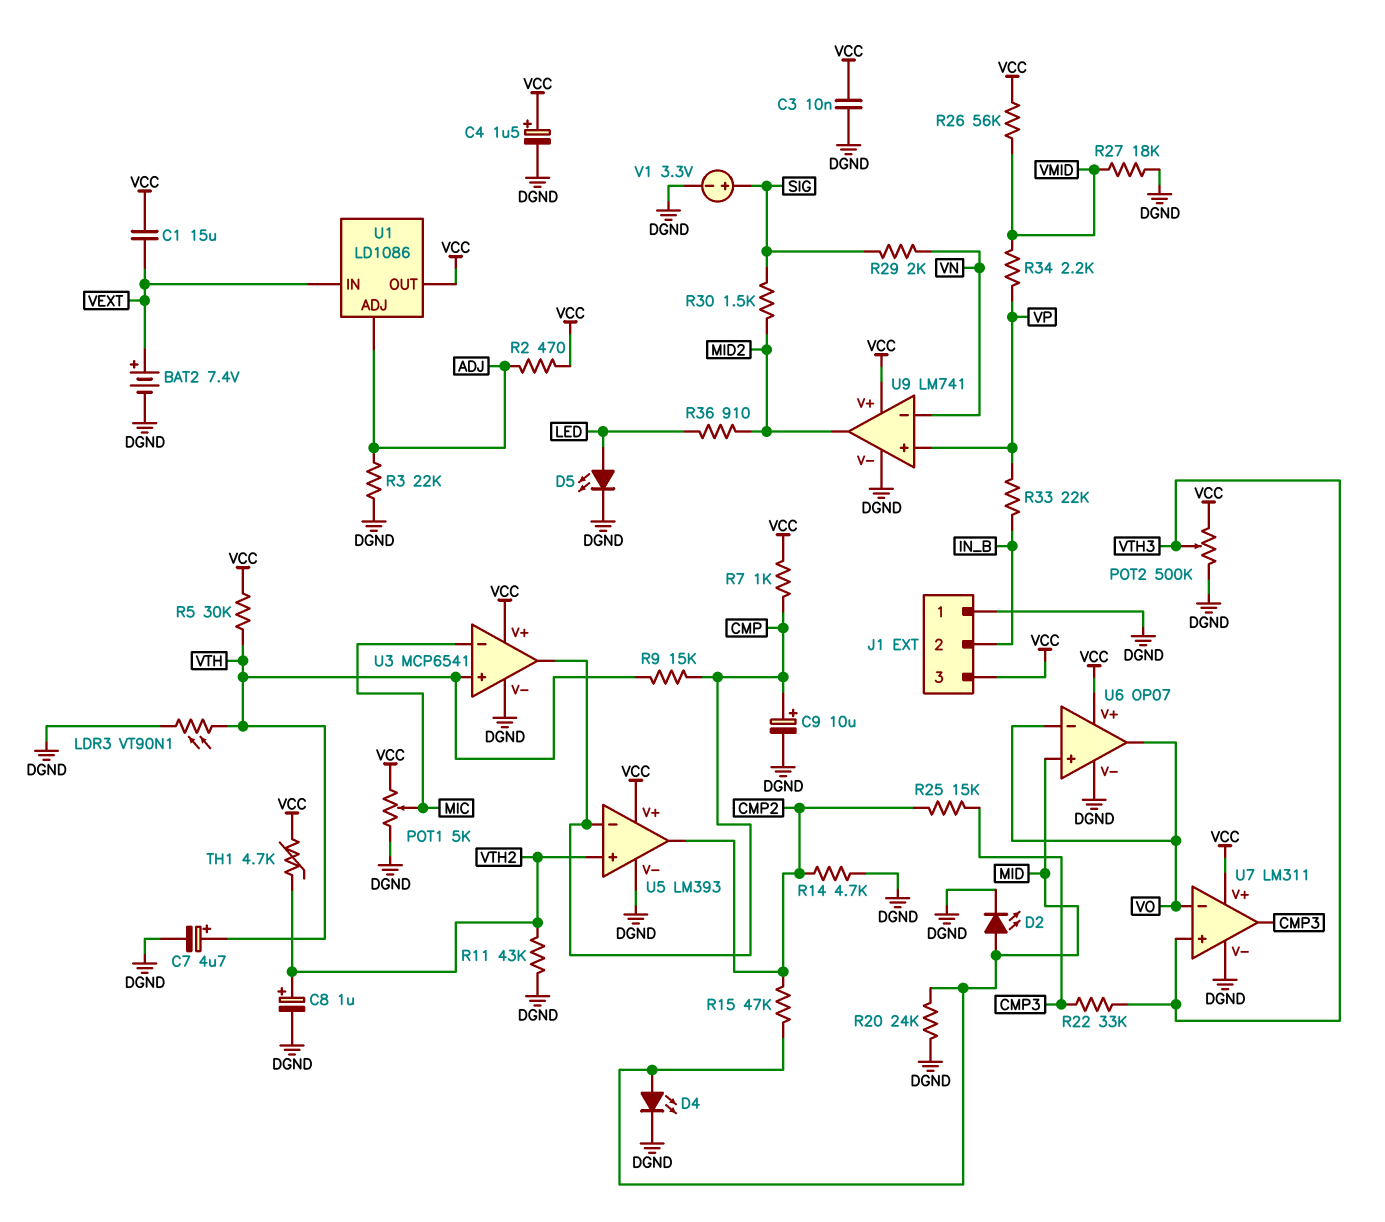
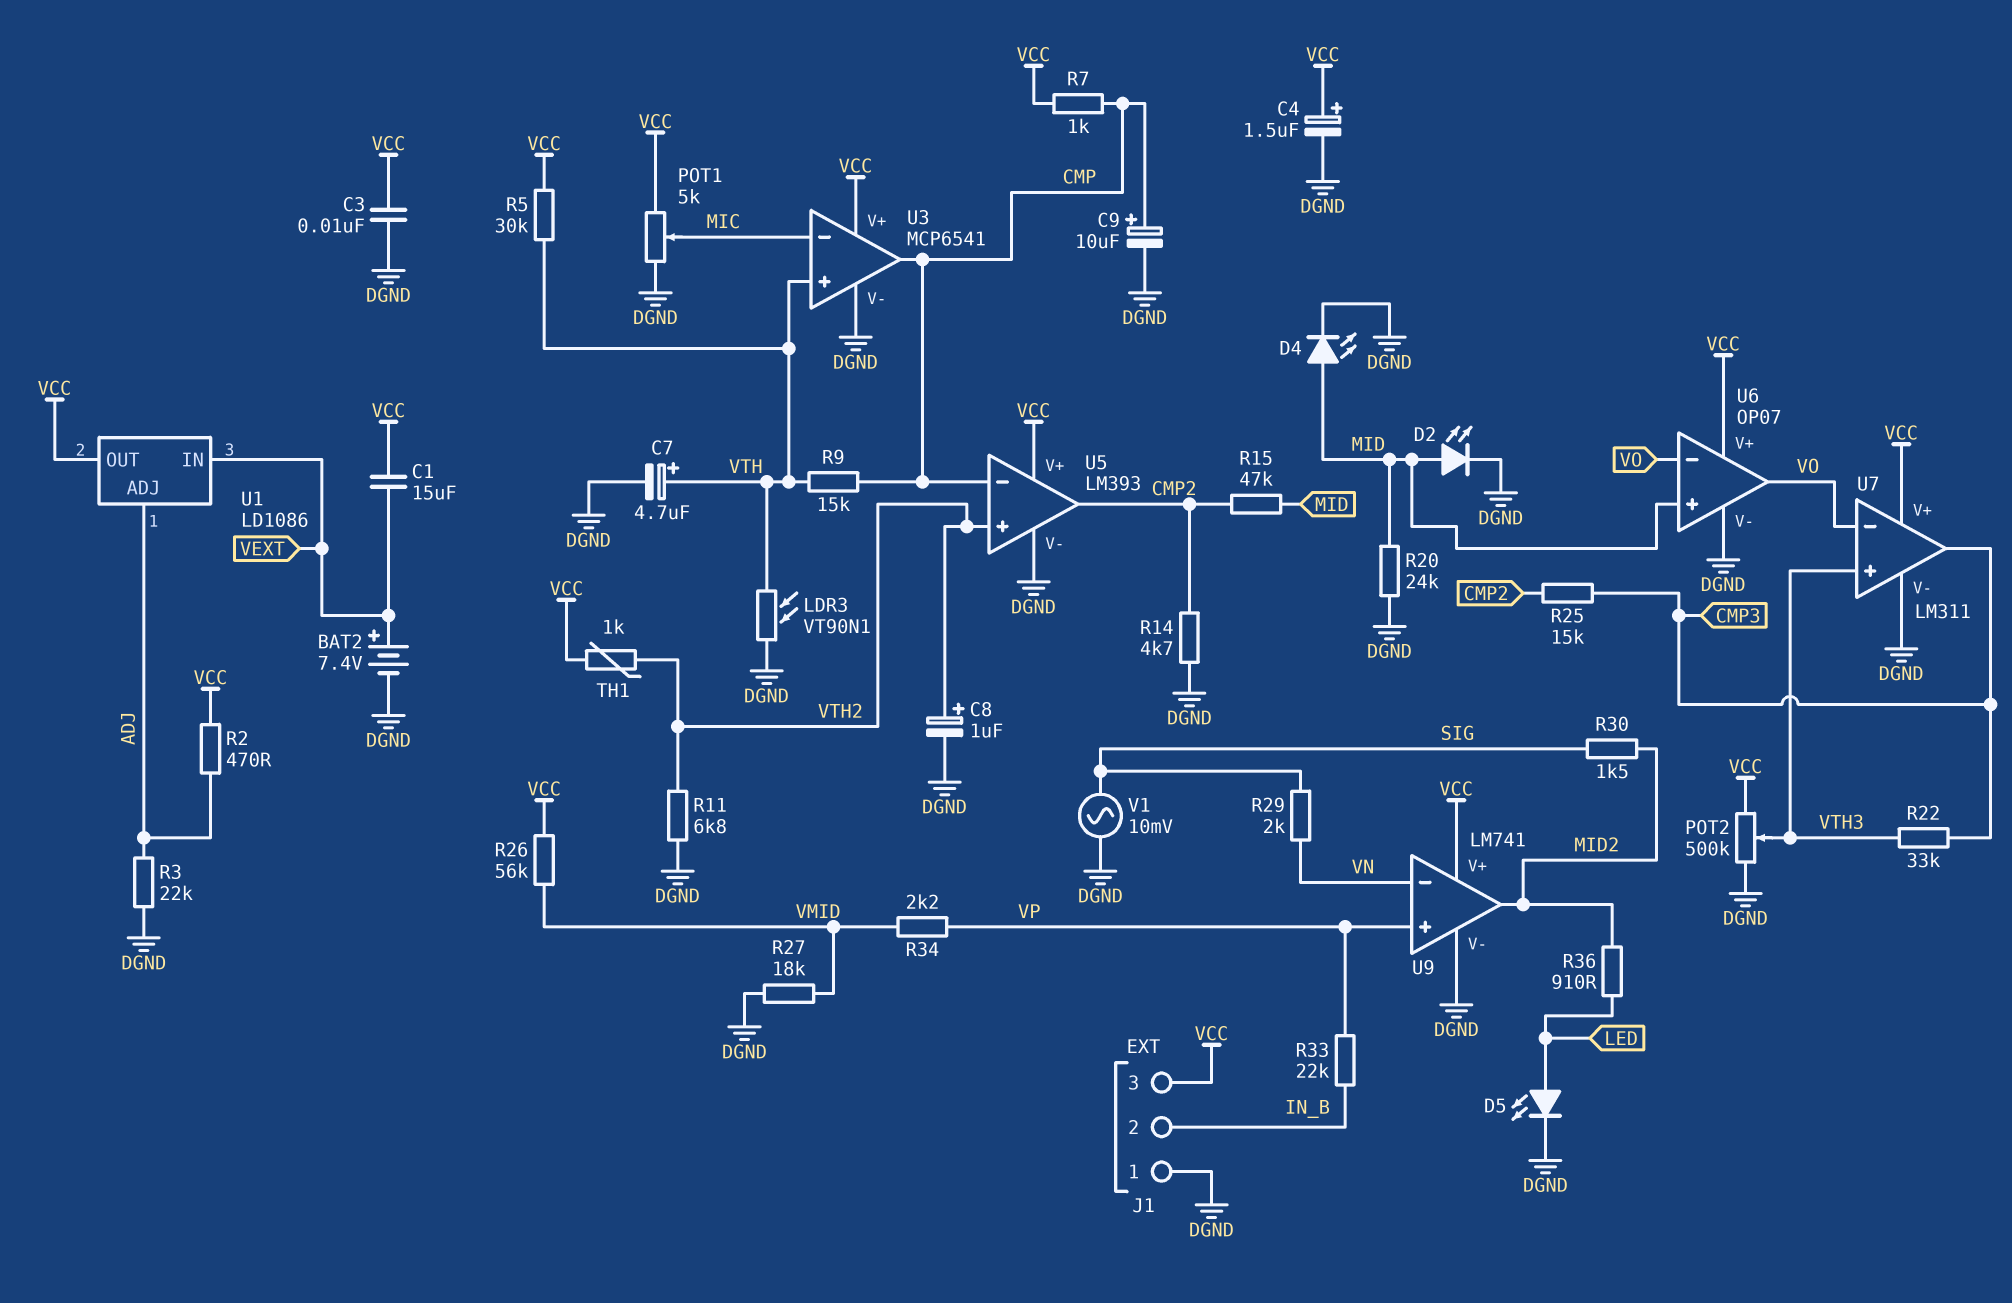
R11: 43k (DGND, VTH2) -> 6.8k (DGND, VTH2)
TH1: 4.7k (VCC, VTH2) -> 1k (VCC, VTH2)
V1: 3.3V (plus SIG, minus DGND) -> AC 10mV (DGND, SIG)

